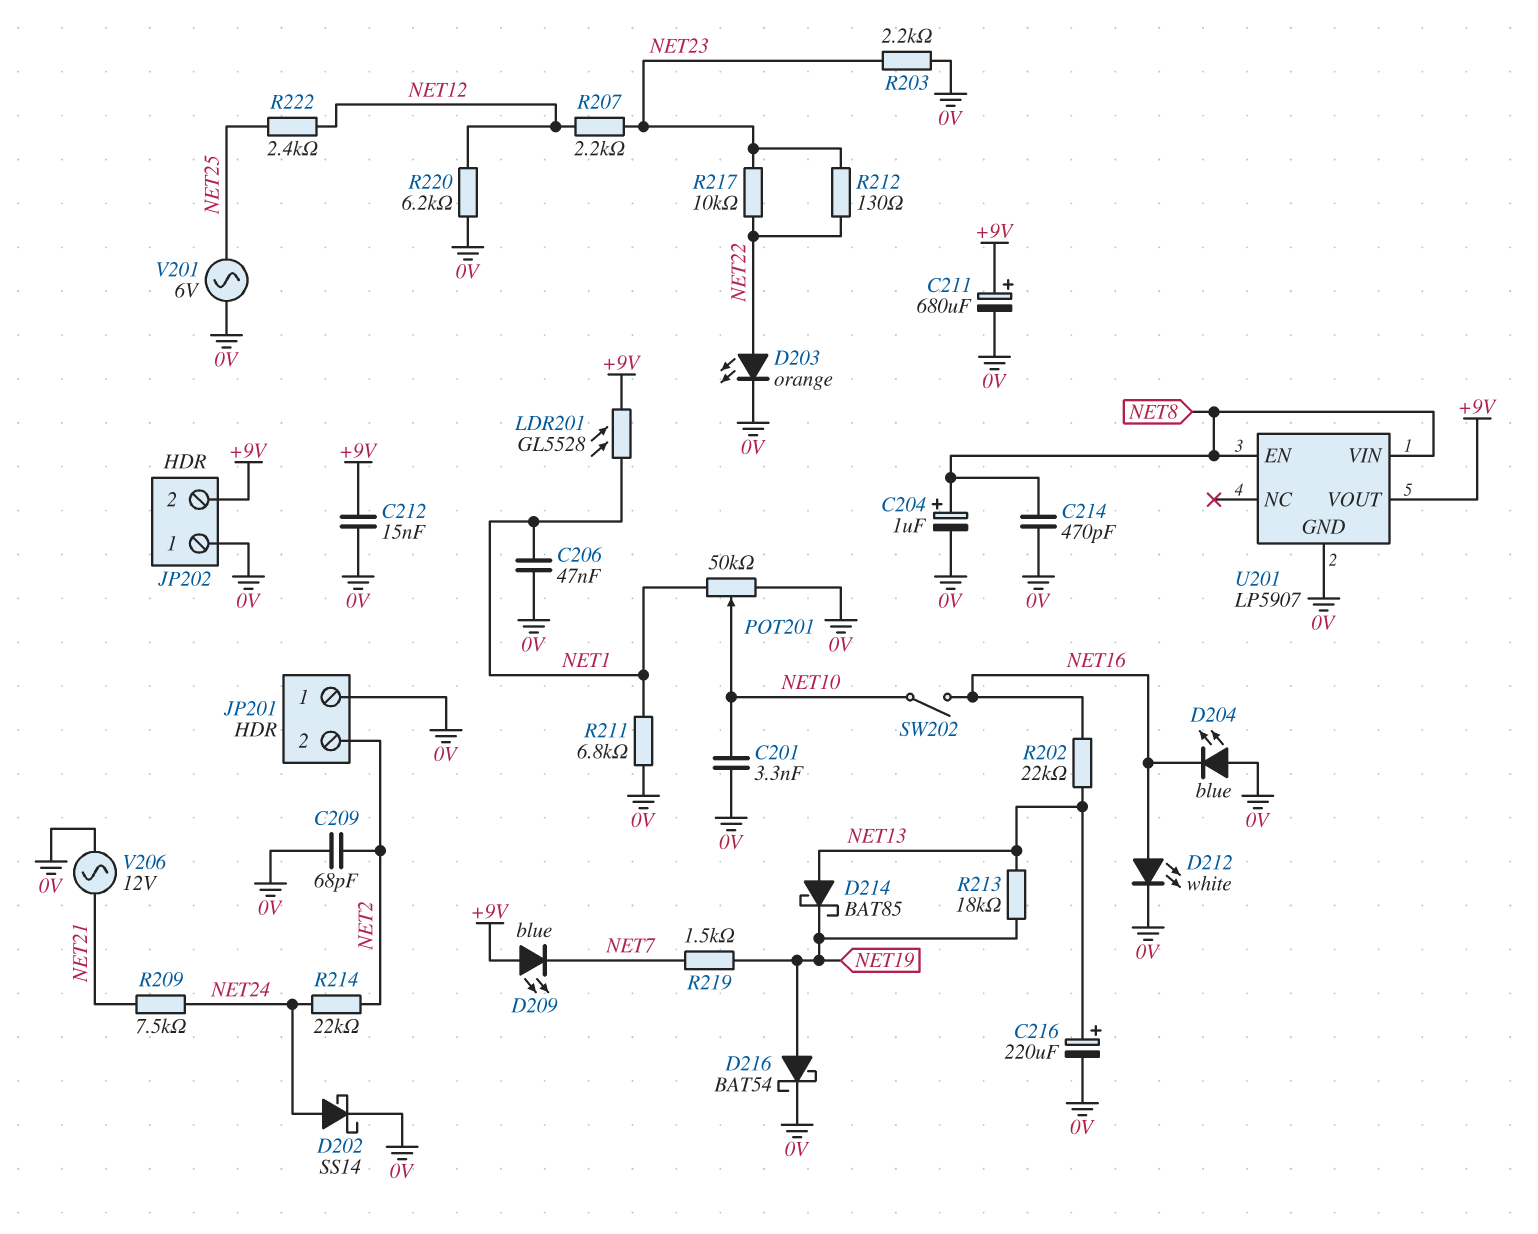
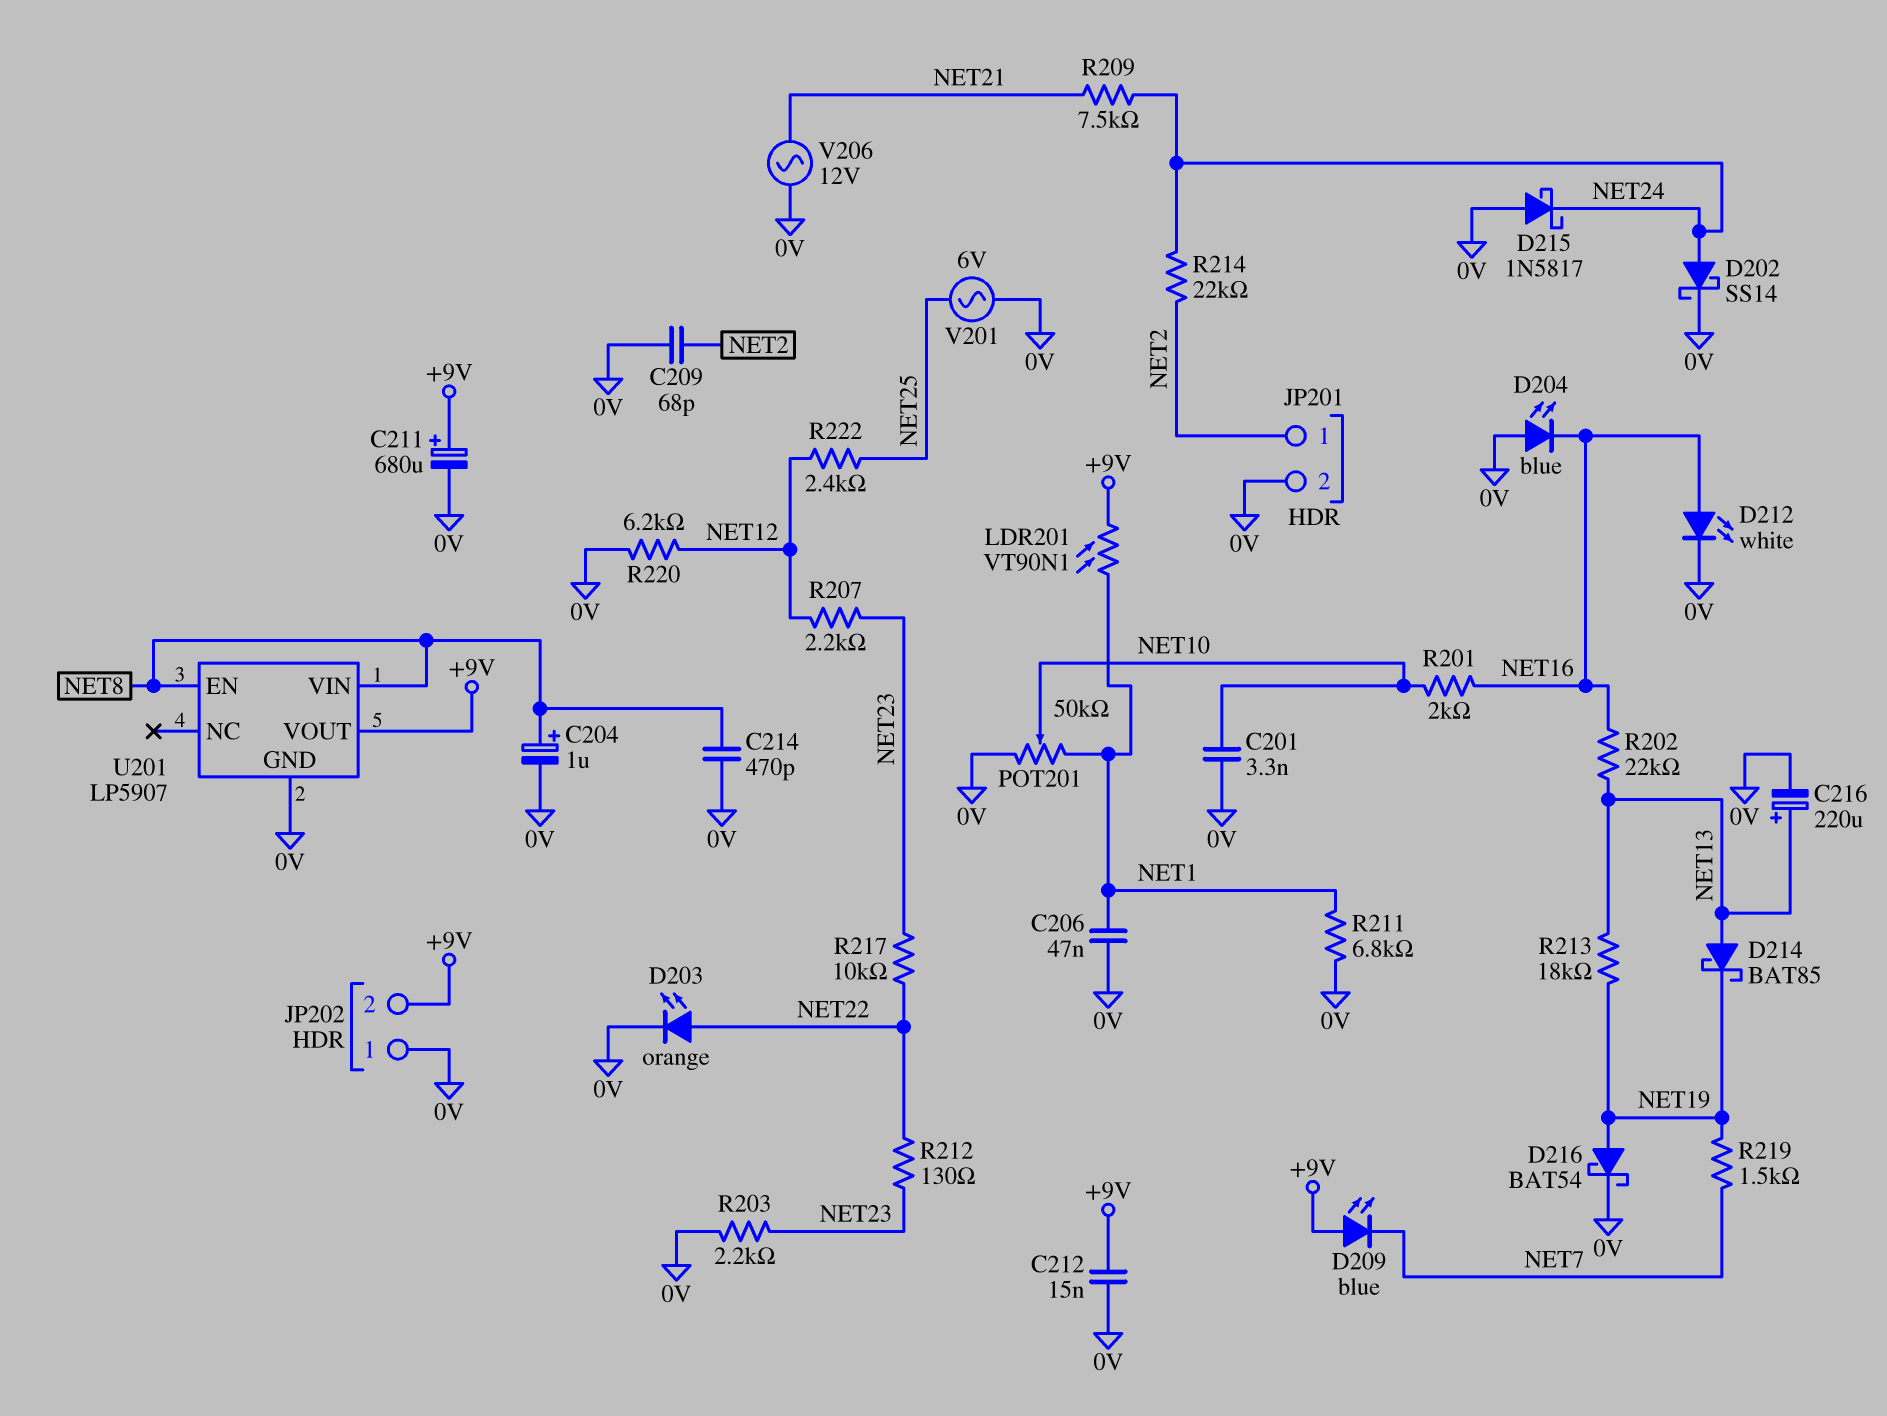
D215: none -> schottky 1N5817 (A 0V, K NET24)
JP201 pin 1: 0V -> NET2
JP201 pin 2: NET2 -> 0V
LDR201: GL5528 (+9V, NET1) -> VT90N1 (+9V, NET1)
R201: none -> 2k (NET10, NET16)
SW202: switch (NET10, NET16) -> none

